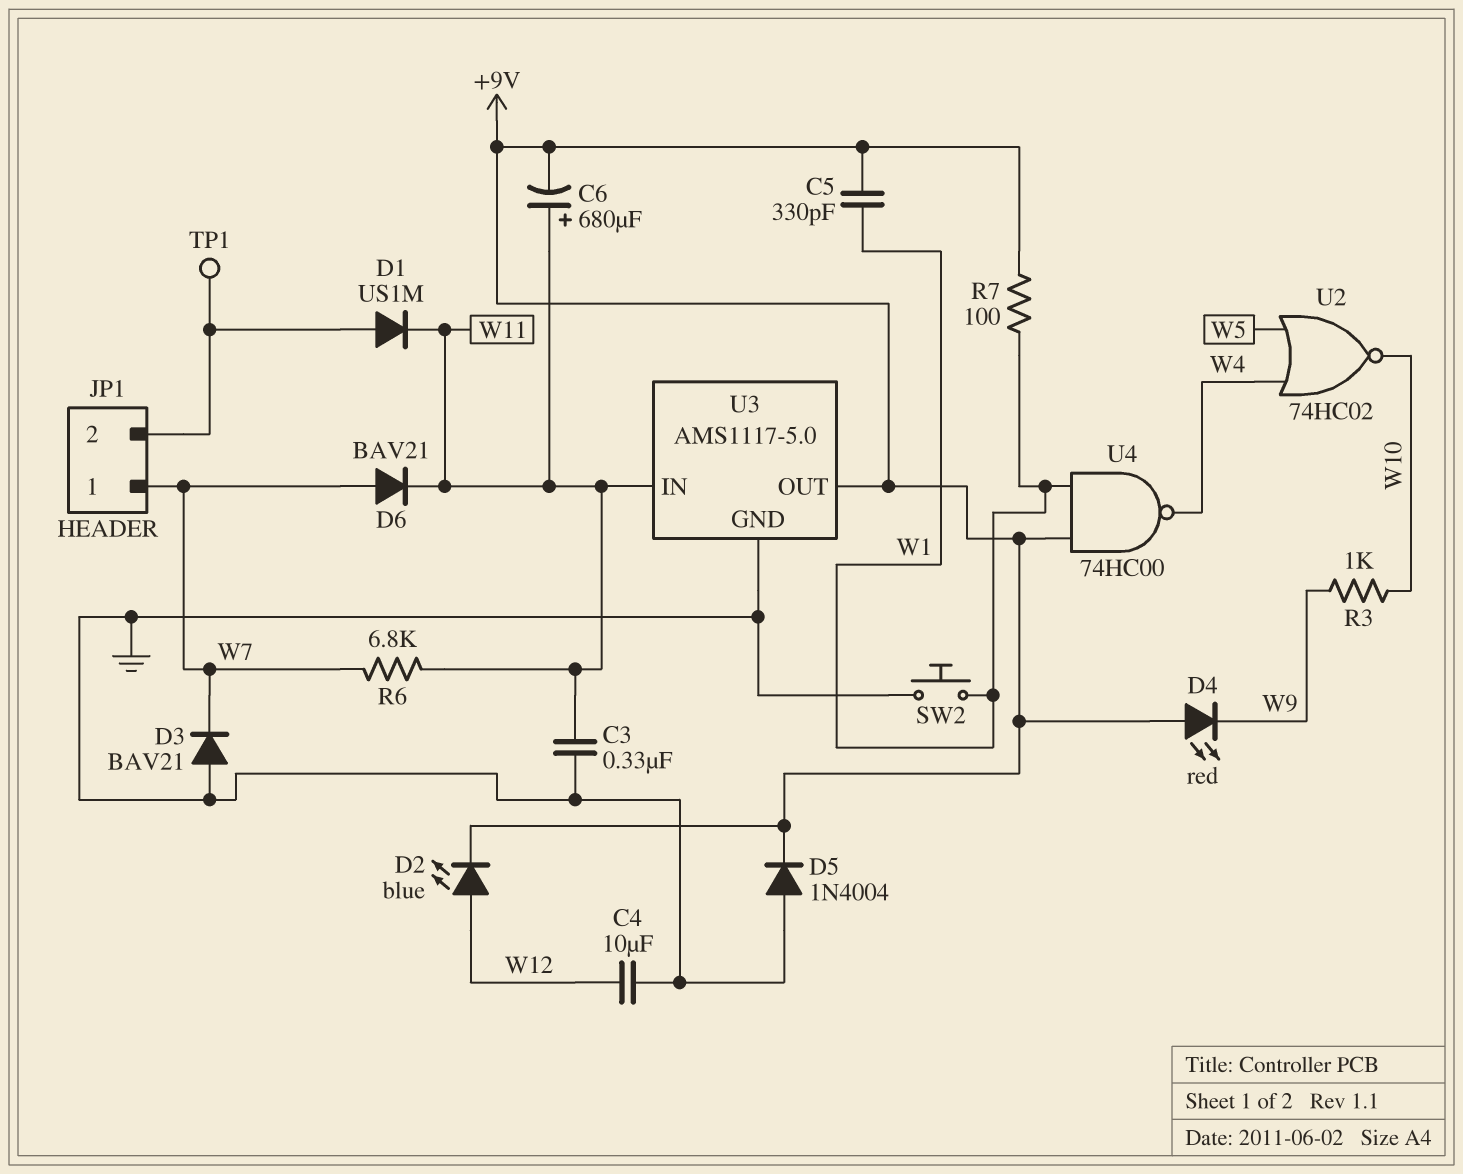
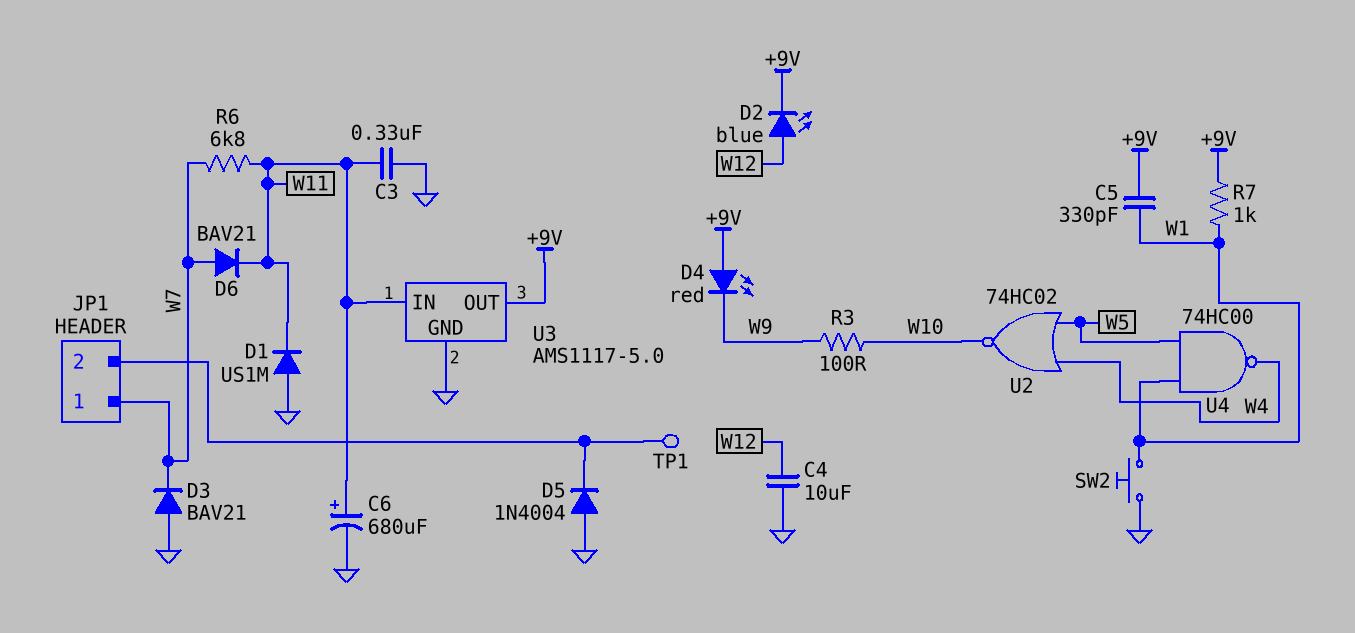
C6: 680uF (plus W11, minus +9V) -> 680uF (plus W11, minus GND)
D1: diode US1M (A JP1/2, K W11) -> diode US1M (A GND, K W11)
D5: diode 1N4004 (A GND, K +9V) -> diode 1N4004 (A GND, K JP1/2)
R3: 1k (W9, W10) -> 100 (W9, W10)
R7: 100 (+9V, W1) -> 1k (+9V, W1)
U4: NAND 74HC00 (in +9V, in W1, out W4) -> NAND 74HC00 (in W1, in W5, out W4)

